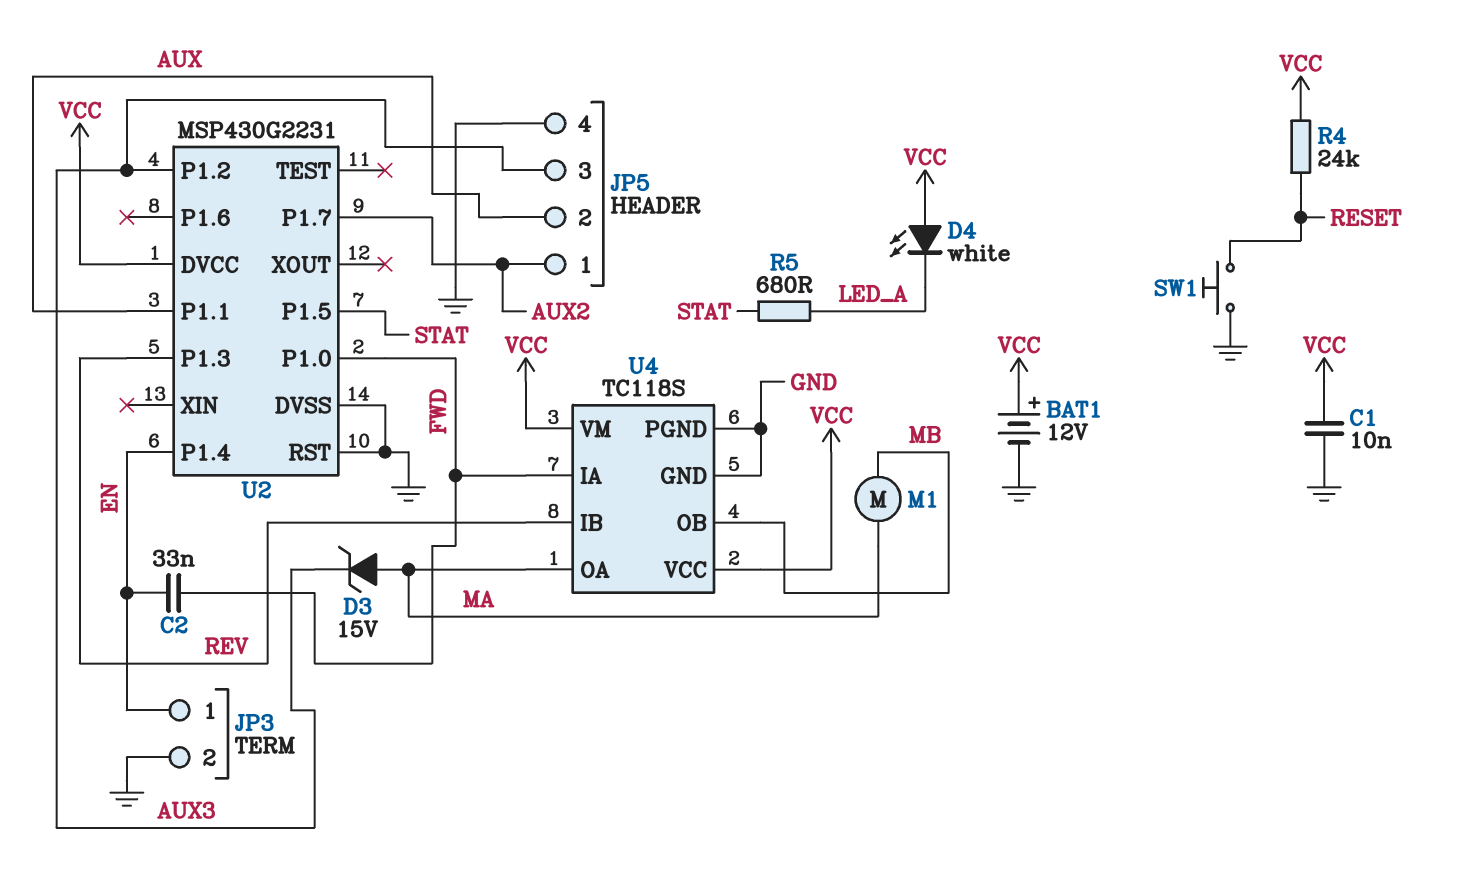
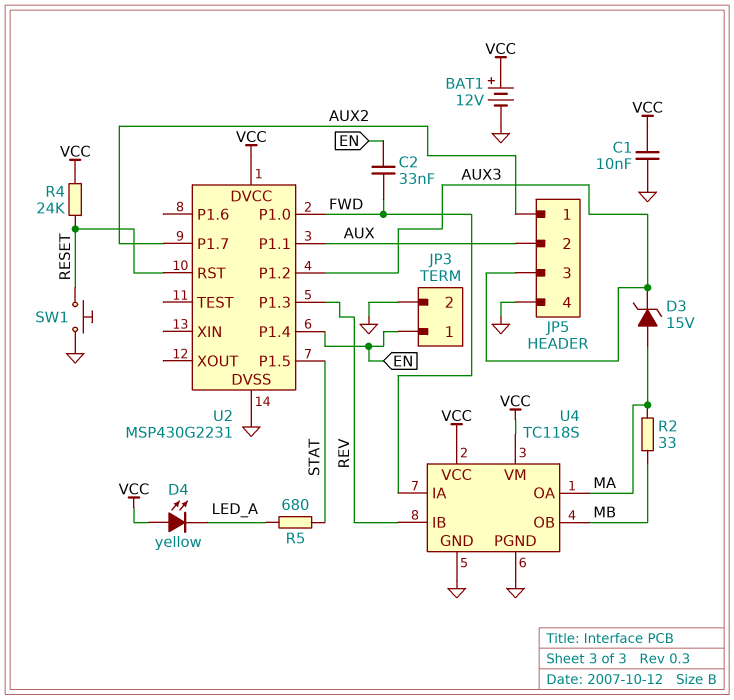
D4: LED white (A VCC, K LED_A) -> LED yellow (A VCC, K LED_A)
M1: motor (MA, MB) -> none
R2: none -> 33 (MA, MB)
U2 pin RST: GND -> RESET

